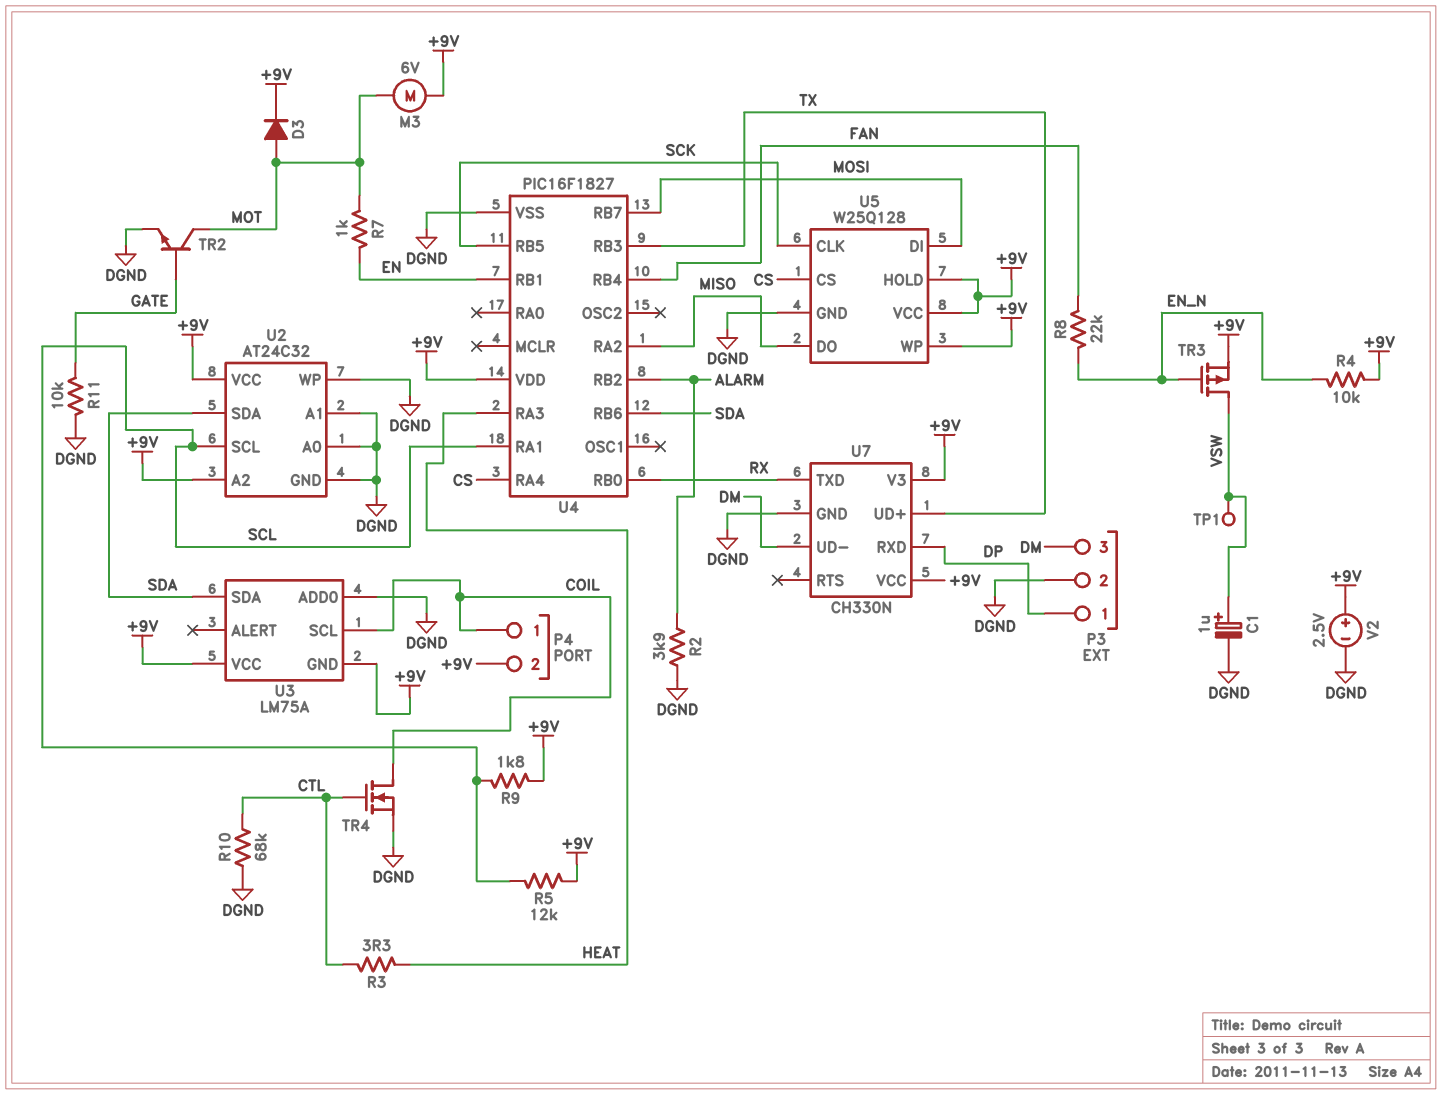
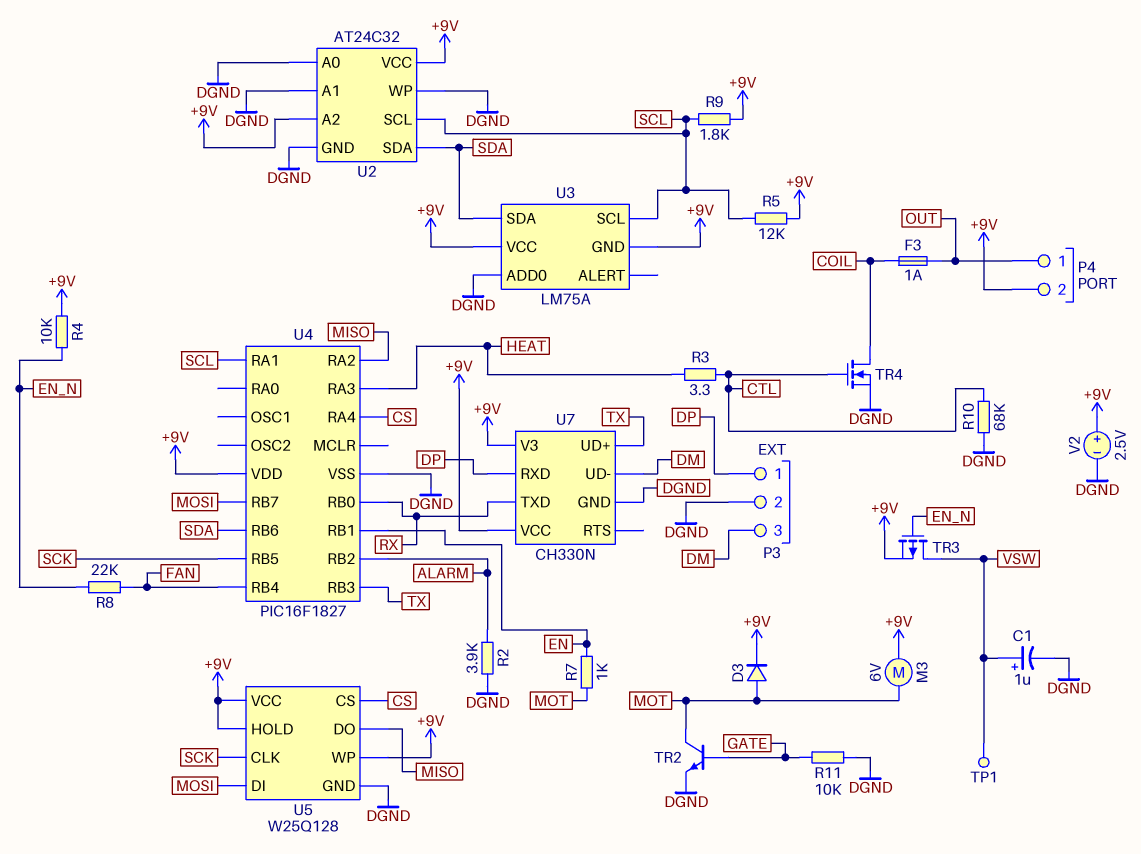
F3: none -> 1A (COIL, OUT)
P4 pin 1: COIL -> OUT
U3 pin SCL: COIL -> SCL

